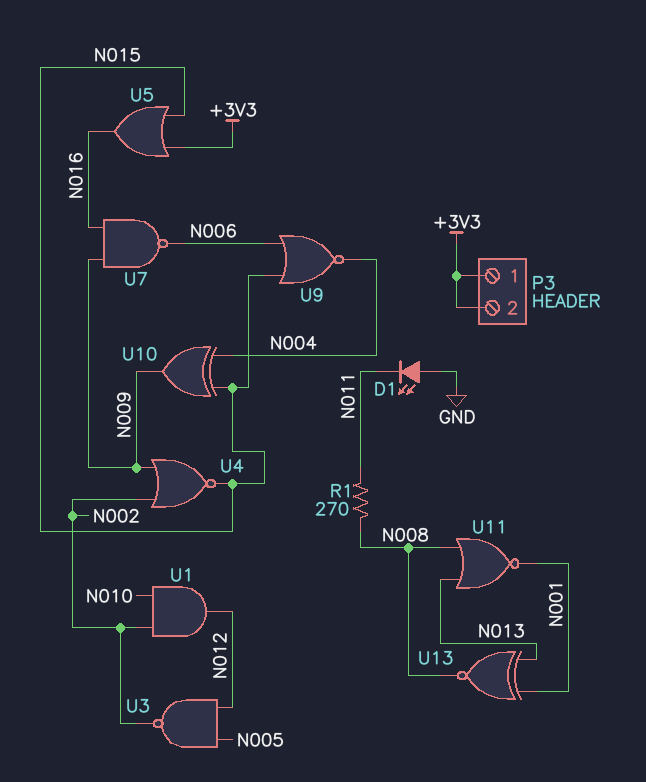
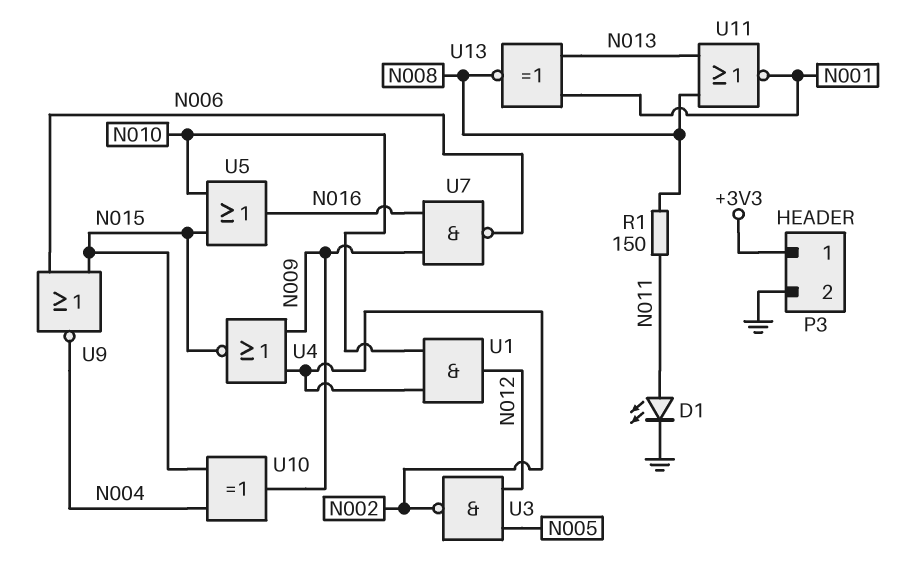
D1: LED (A GND, K N011) -> LED (A N011, K GND)
P3 pin 2: +3V3 -> GND
R1: 270 (N008, N011) -> 150 (N008, N011)
U5: OR (in +3V3, in N015, out N016) -> OR (in N010, in N015, out N016)

